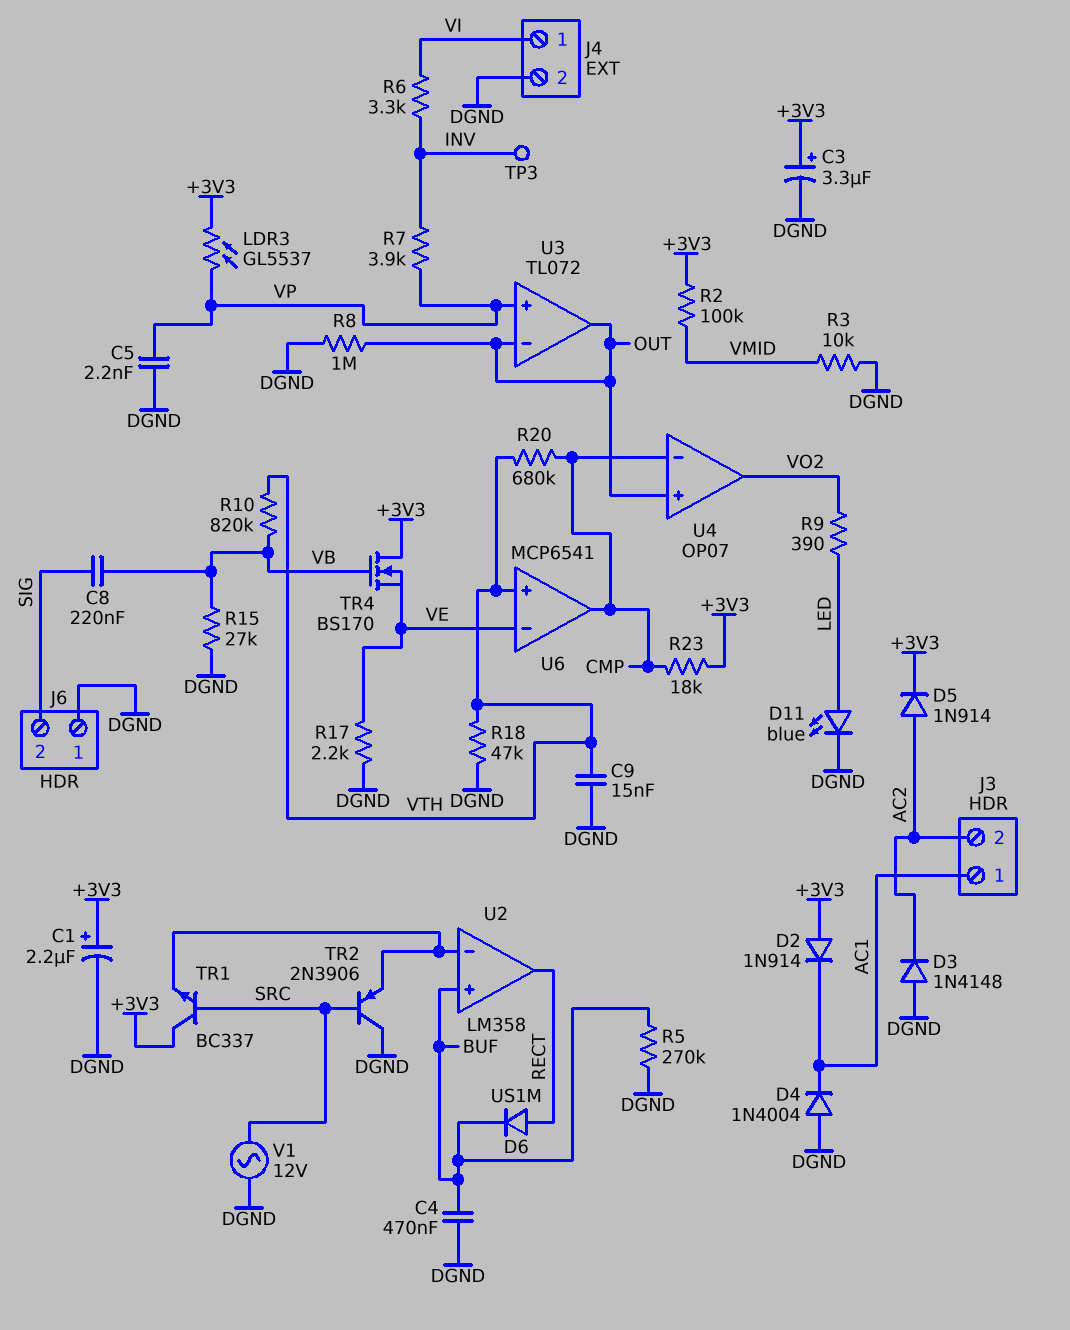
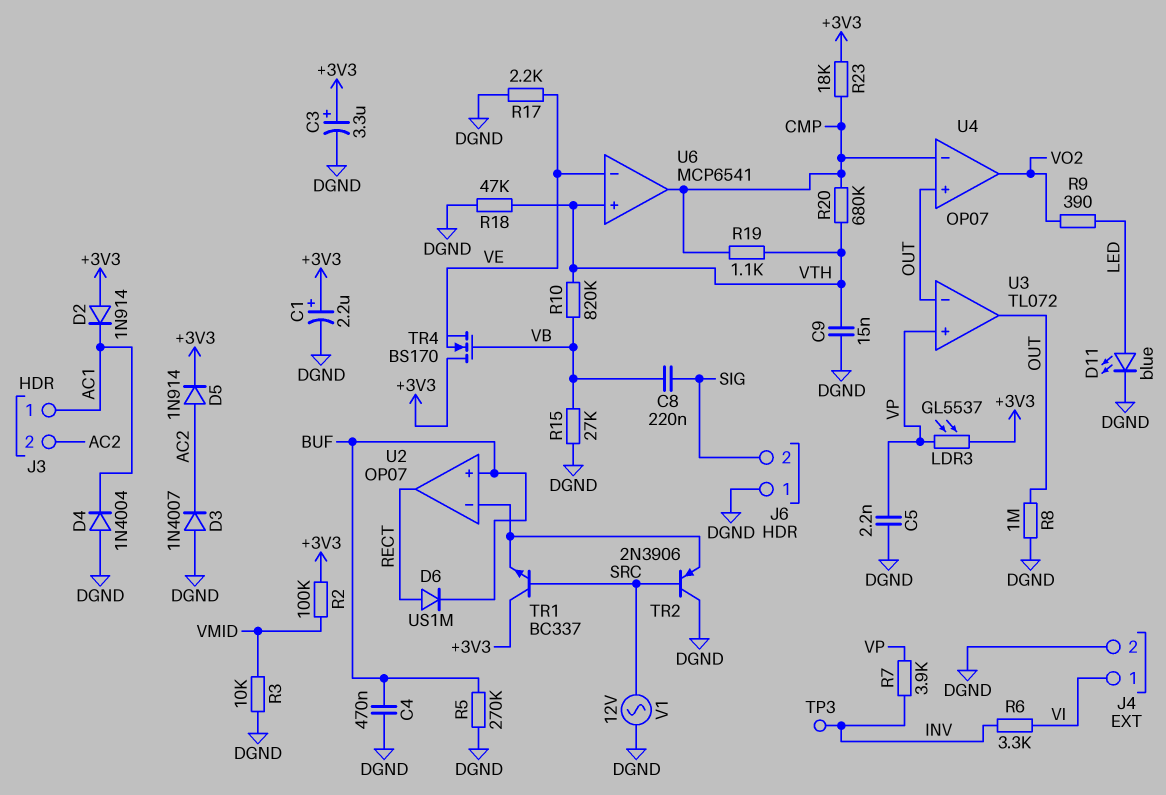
D3: diode 1N4148 (A DGND, K AC2) -> diode 1N4007 (A DGND, K AC2)
R19: none -> 1.1k (CMP, VTH)
U2: LM358 -> OP07

